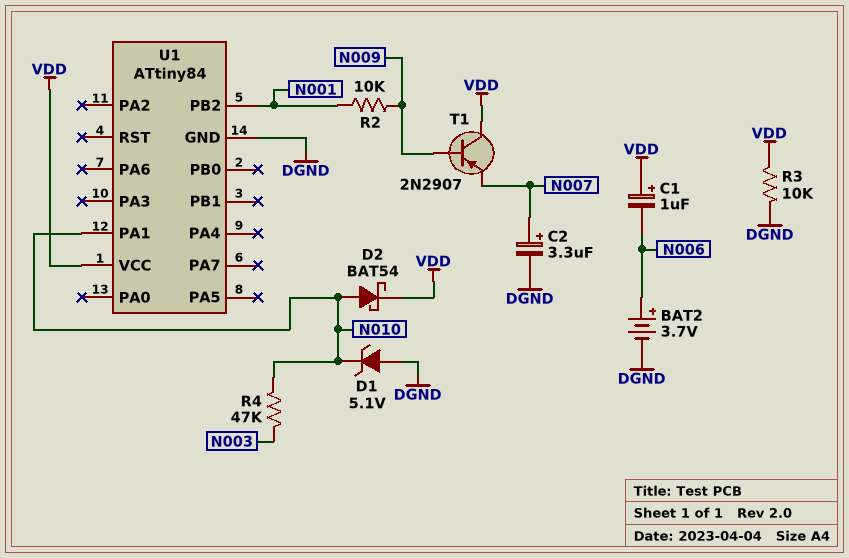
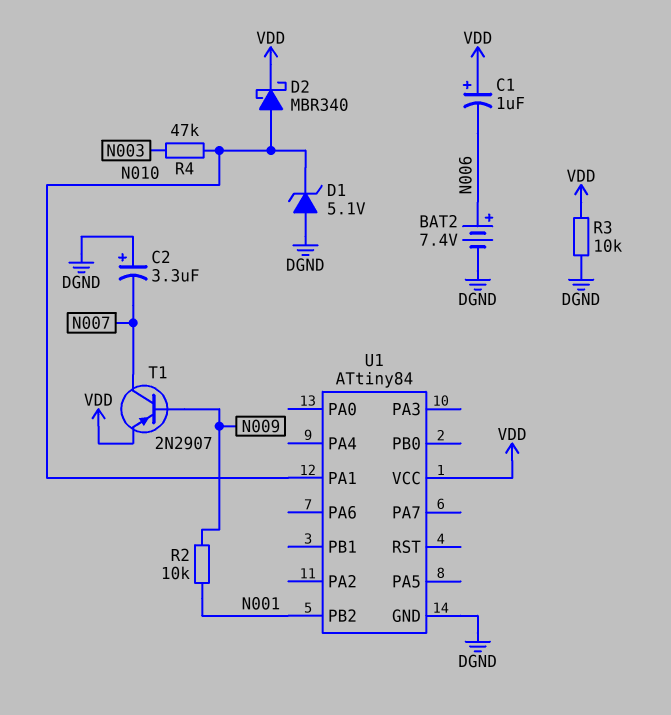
BAT2: 3.7V (plus N006, minus DGND) -> 7.4V (plus N006, minus DGND)
C2: 3.3uF (plus N007, minus DGND) -> 3.3uF (plus DGND, minus N007)
D2: schottky BAT54 (A N010, K VDD) -> schottky MBR340 (A N010, K VDD)
T1: PNP 2N2907 (B N009, C VDD, E N007) -> PNP 2N2907 (B N009, C N007, E VDD)

